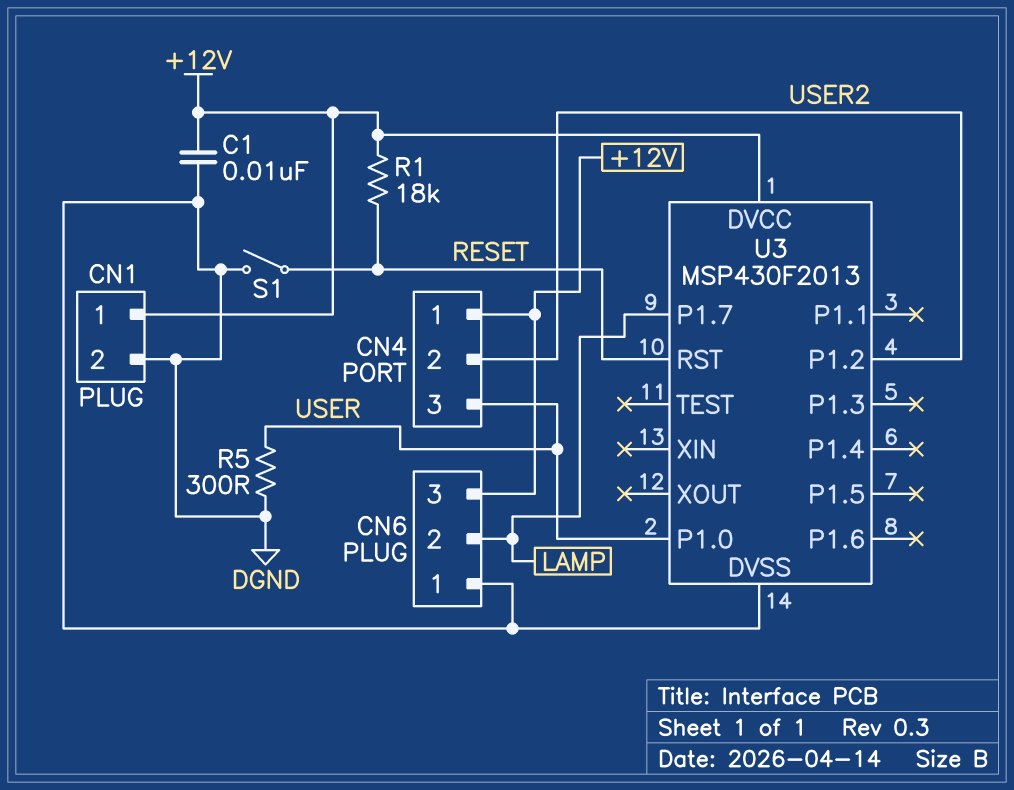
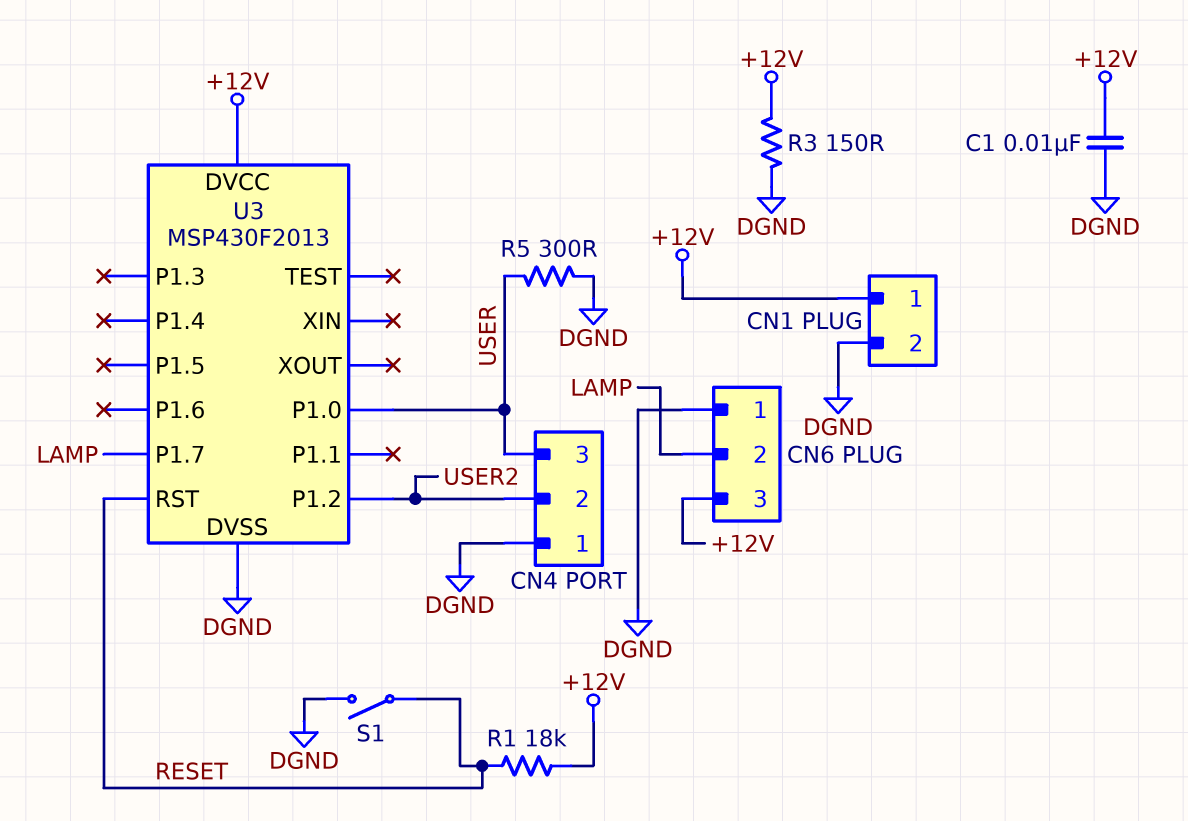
CN4 pin 1: +12V -> DGND
R3: none -> 150 (+12V, DGND)

